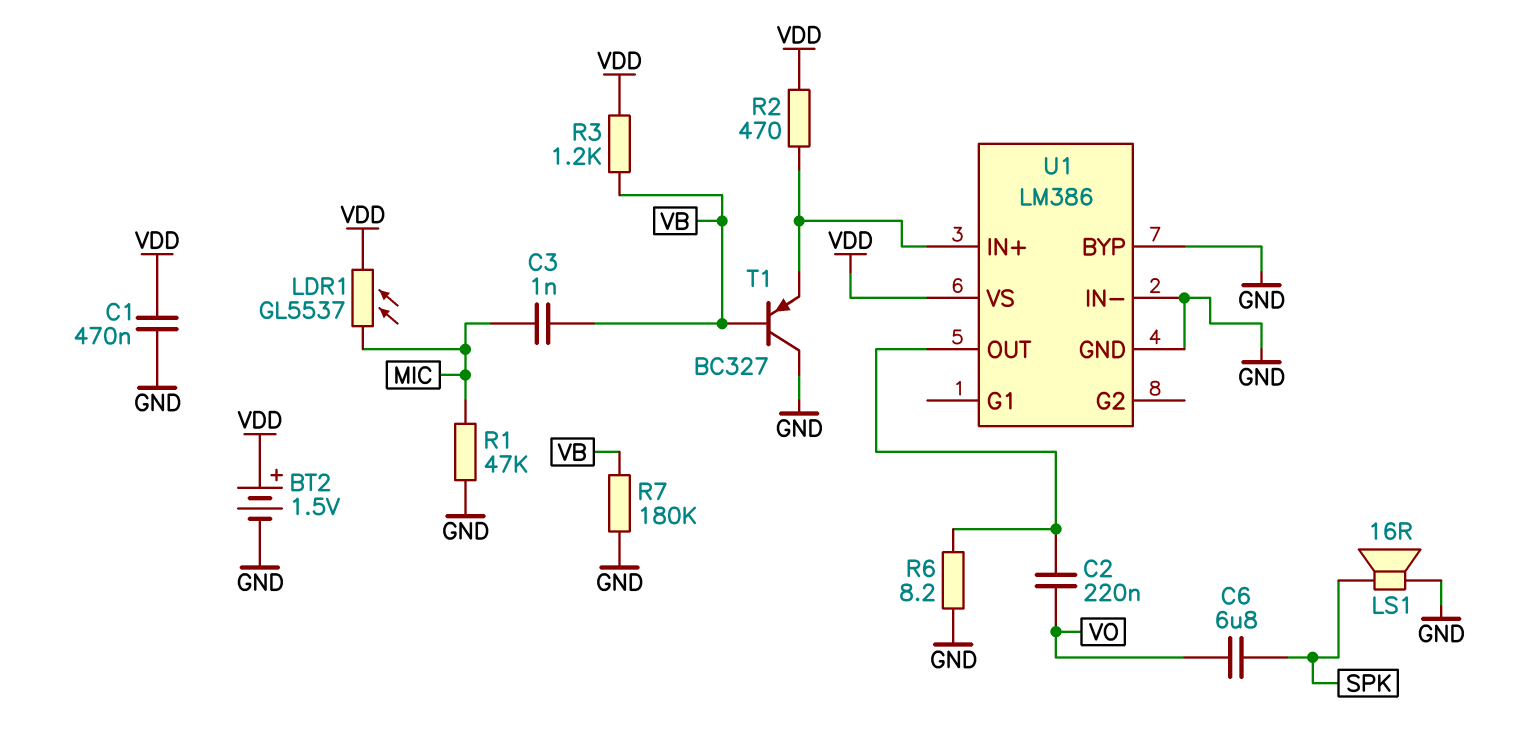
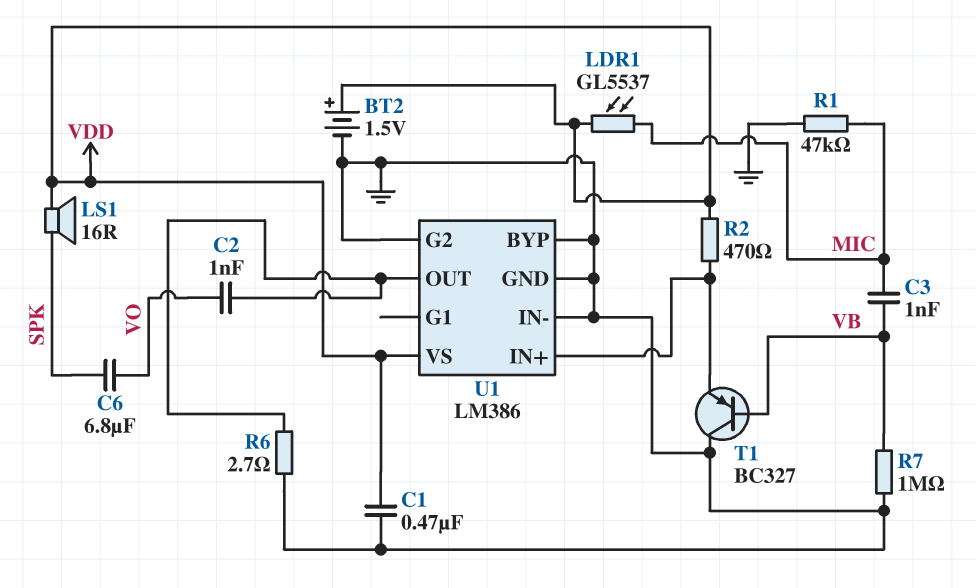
C2: 220nF (U1/OUT, VO) -> 1nF (U1/OUT, VO)
LS1: speaker 16R (GND, SPK) -> speaker 16R (SPK, VDD)
R3: 1.2k (VB, VDD) -> none
R6: 8.2 (GND, U1/OUT) -> 2.7 (GND, U1/OUT)
R7: 180k (GND, VB) -> 1M (GND, VB)
U1 pin G2: none -> GND

